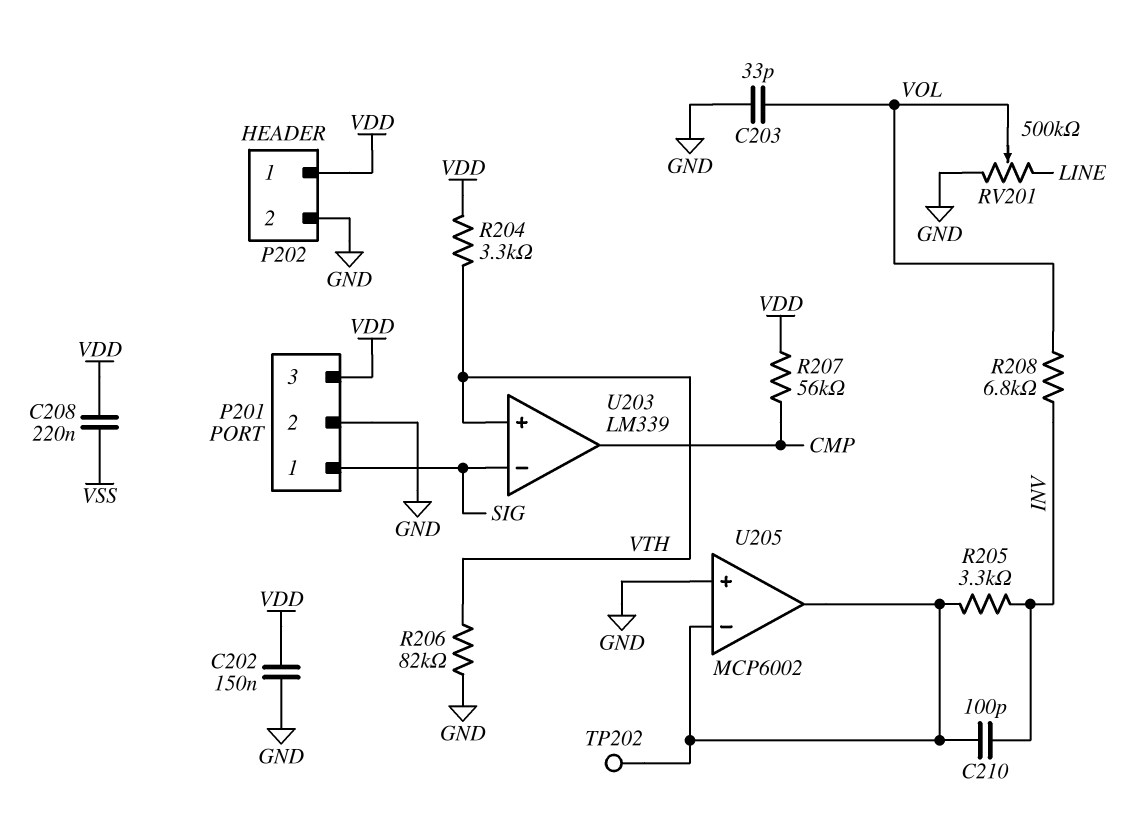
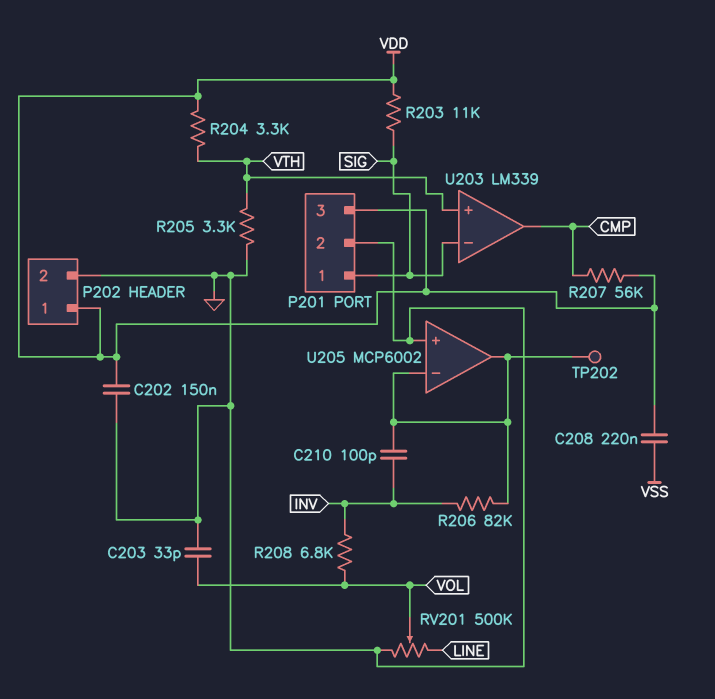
R203: none -> 11k (SIG, VDD)
R205: 3.3k (INV, U205/in-) -> 3.3k (GND, VTH)
R206: 82k (GND, VTH) -> 82k (INV, U205/in-)

